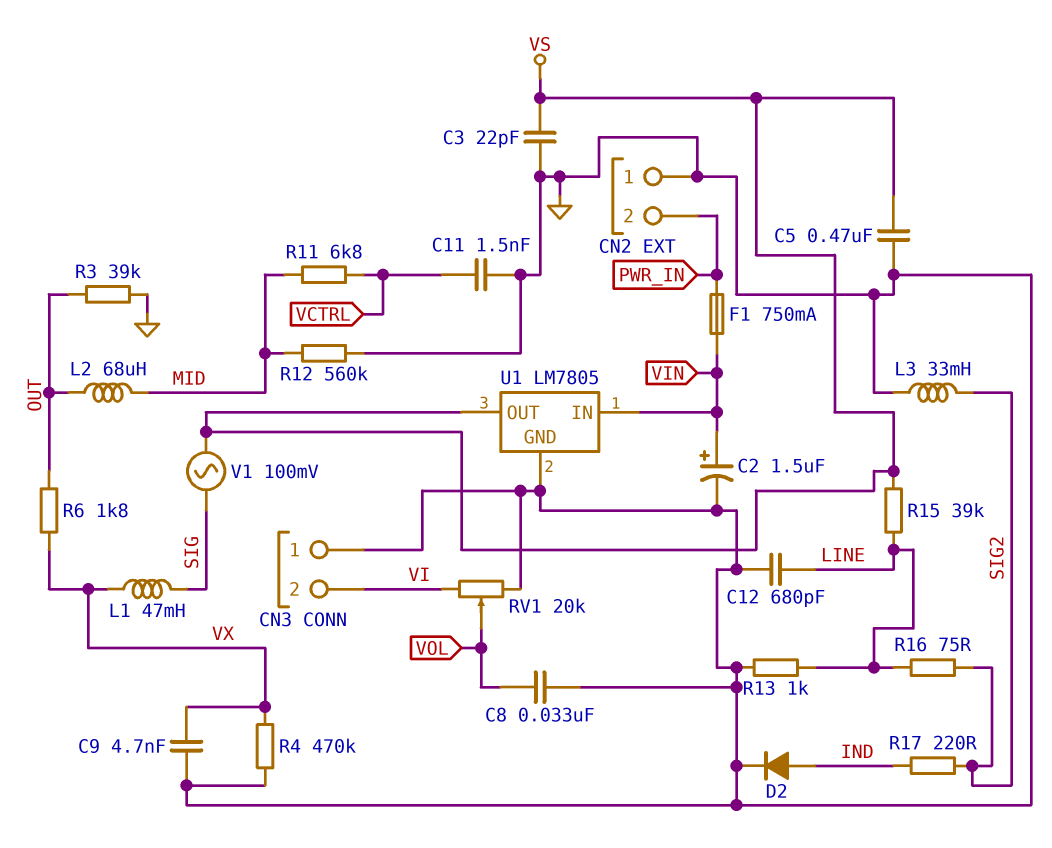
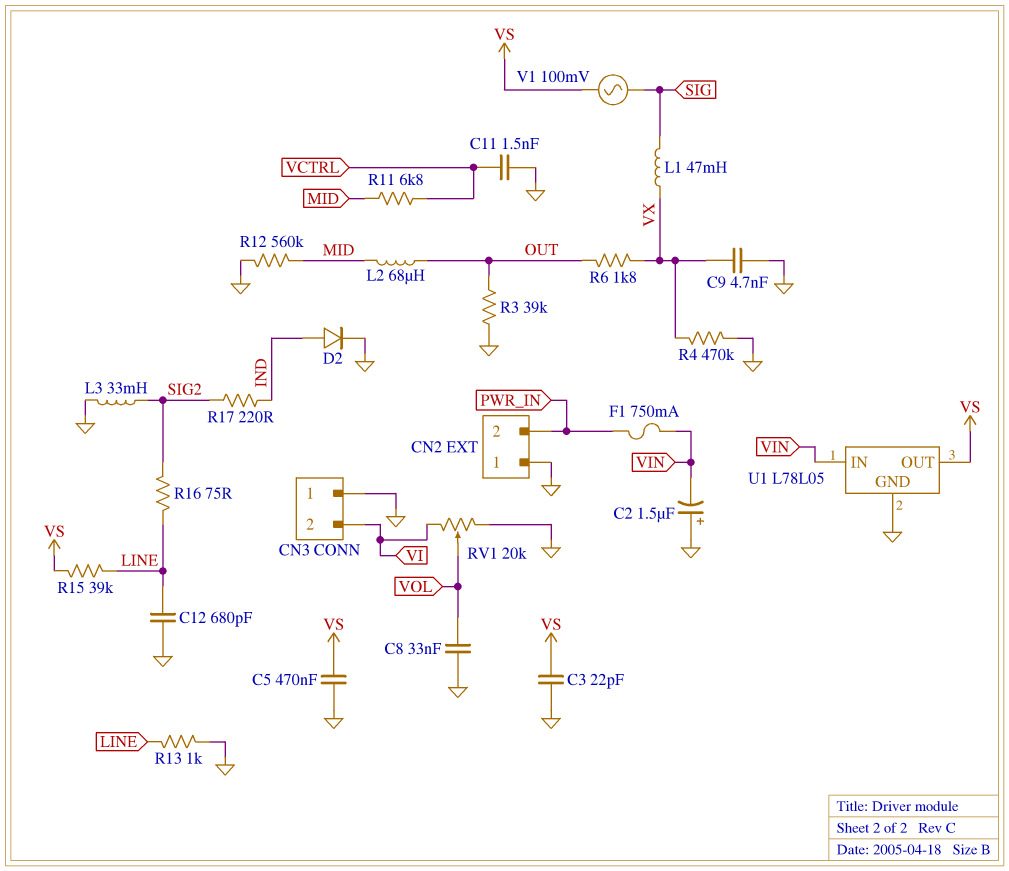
C2: 1.5uF (plus VIN, minus GND) -> 1.5uF (plus GND, minus VIN)
U1: LM7805 -> L78L05

